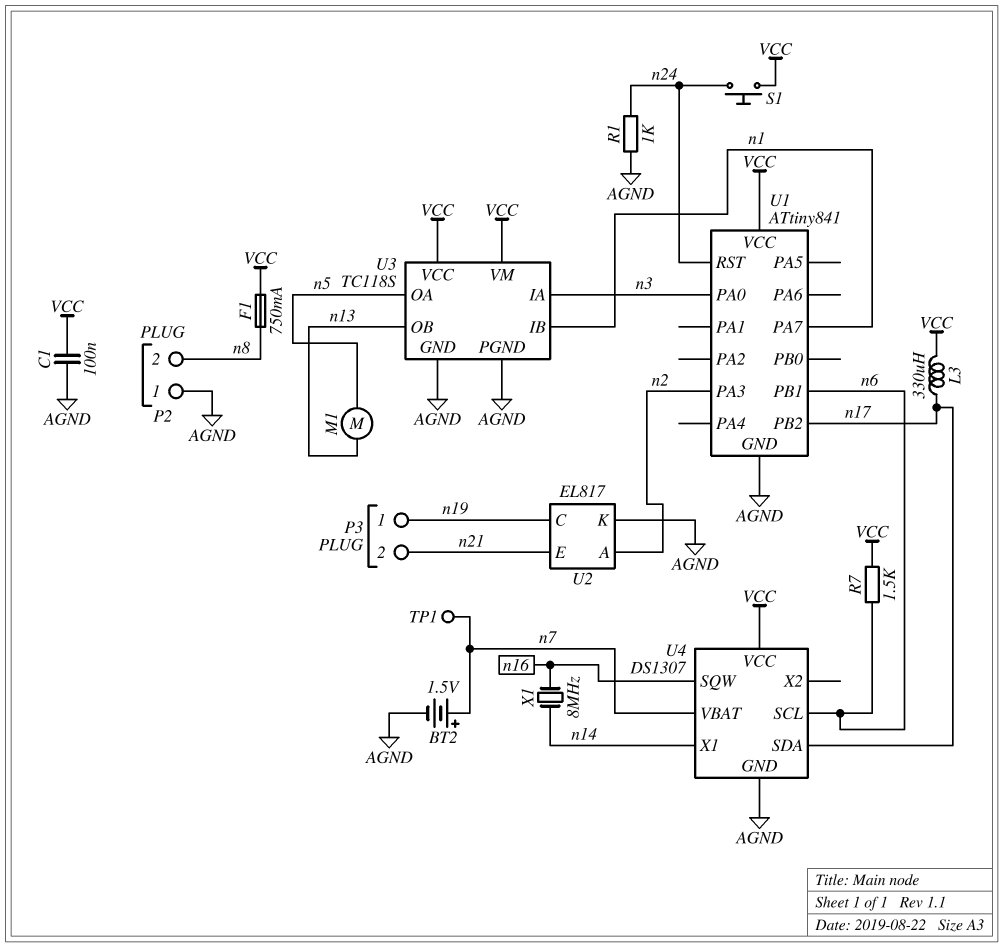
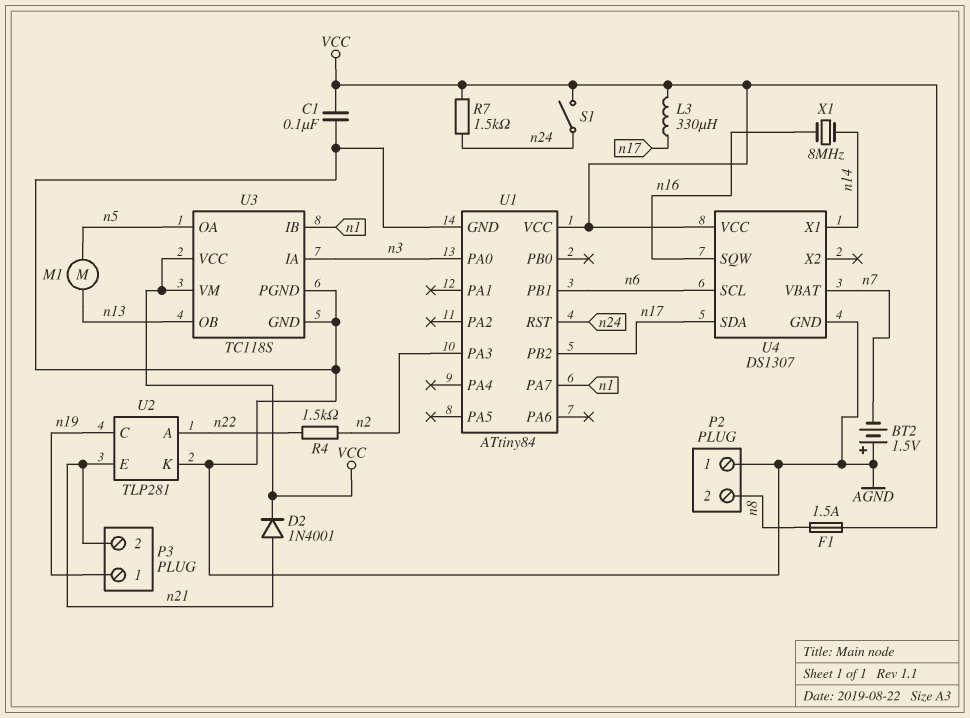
BT2: 1.5V (plus n7, minus AGND) -> 1.5V (plus AGND, minus n7)
D2: none -> diode 1N4001 (A n21, K VCC)
F1: 750mA (VCC, n8) -> 1.5A (VCC, n8)
R1: 1k (AGND, n24) -> none
R4: none -> 1.5k (n2, n22)
R7: 1.5k (VCC, n6) -> 1.5k (VCC, n24)
S1: button (VCC, n24) -> switch (VCC, n24)
TP1: test point (n7) -> none
U1: ATtiny841 -> ATtiny84
U2: EL817 -> TLP281
U2 pin A: n2 -> n22

